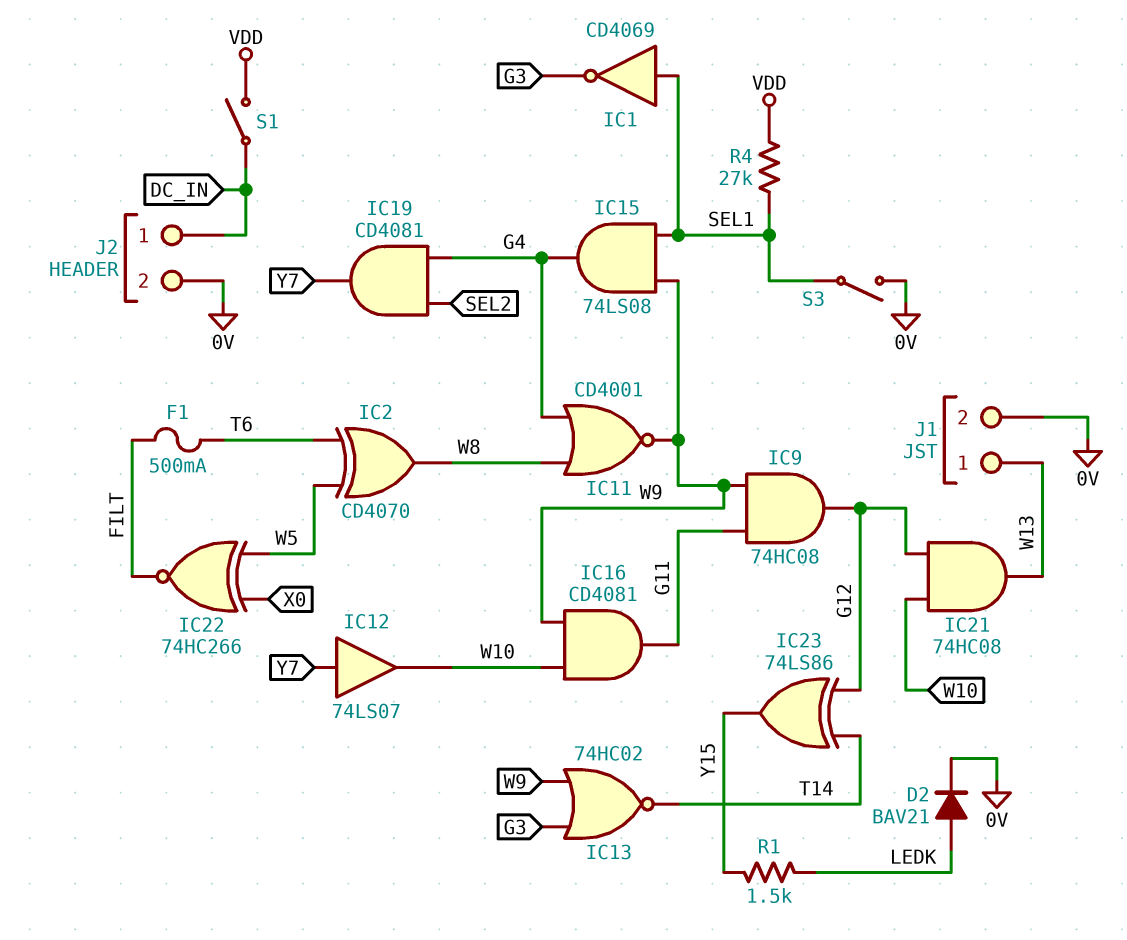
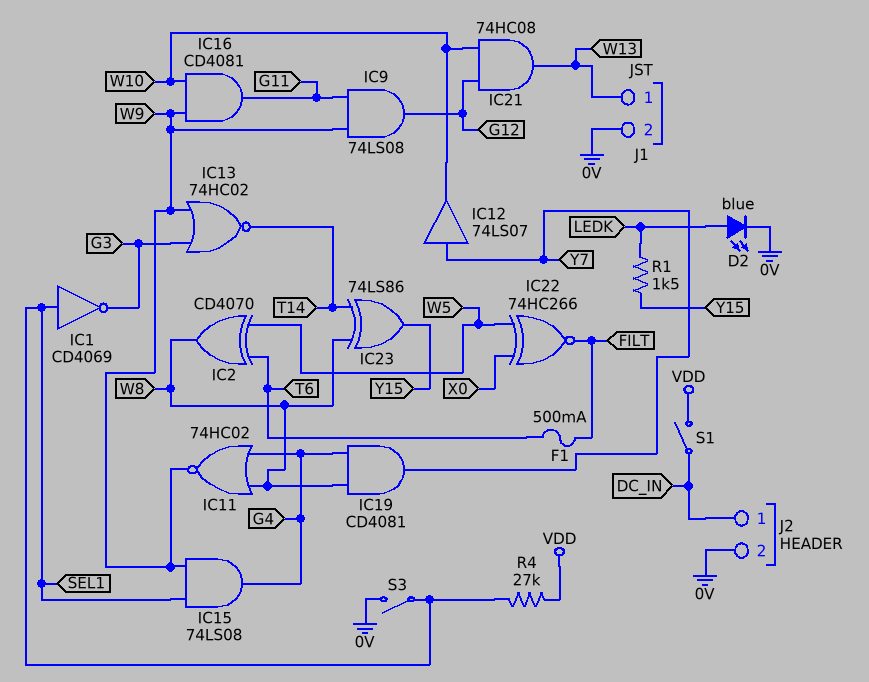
D2: diode BAV21 (A LEDK, K 0V) -> LED blue (A LEDK, K 0V)
IC9: AND 74HC08 (in G11, in W9, out G12) -> AND 74LS08 (in G11, in W9, out G12)
IC11: NOR CD4001 (in G4, in W8, out W9) -> NOR 74HC02 (in G4, in W8, out W9)
IC19: AND CD4081 (in G4, in SEL2, out Y7) -> AND CD4081 (in G4, in W8, out Y7)
IC23: XOR 74LS86 (in G12, in T14, out Y15) -> XOR 74LS86 (in T14, in W8, out Y15)

